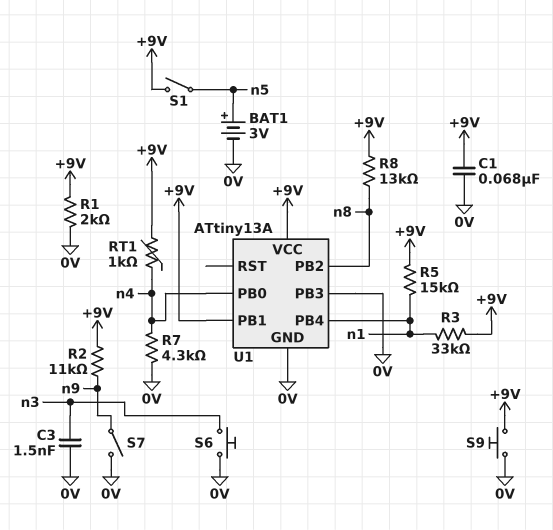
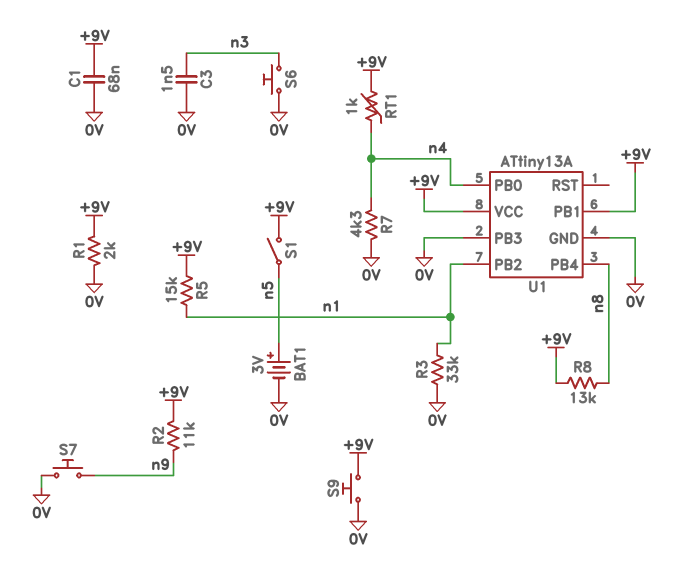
R3: 33k (+9V, n1) -> 33k (0V, n1)
S7: switch (0V, n9) -> button (0V, n9)
U1 pin PB2: n8 -> n1
U1 pin PB4: n1 -> n8

